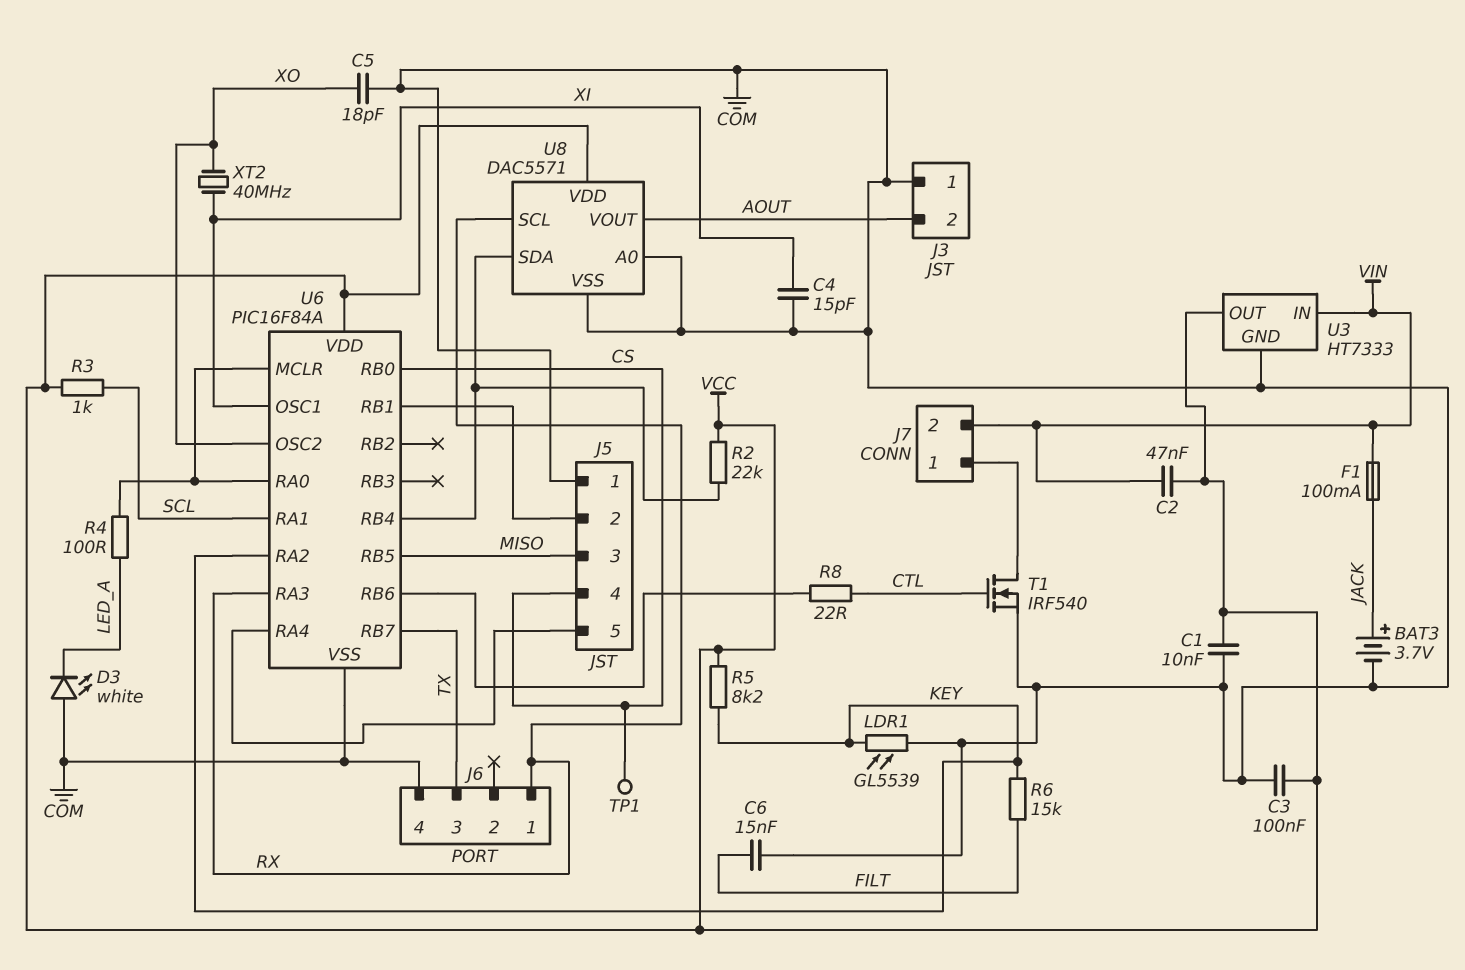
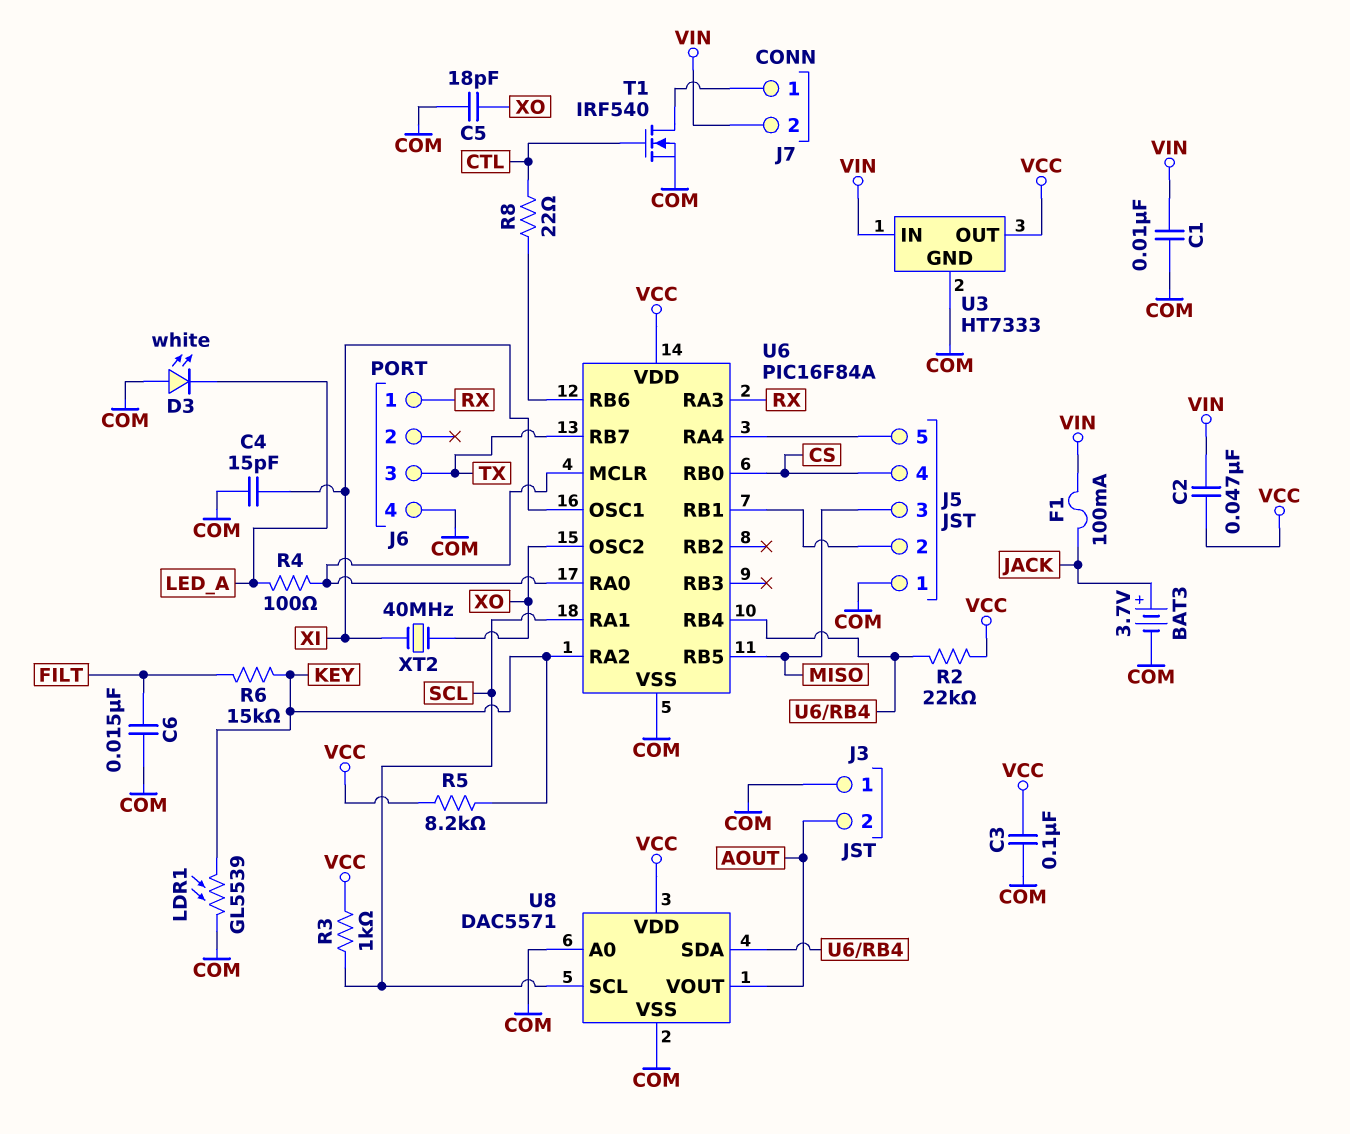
C1: 10nF (COM, VCC) -> 10nF (COM, VIN)
TP1: test point (CS) -> none
U8 pin SCL: RX -> SCL

